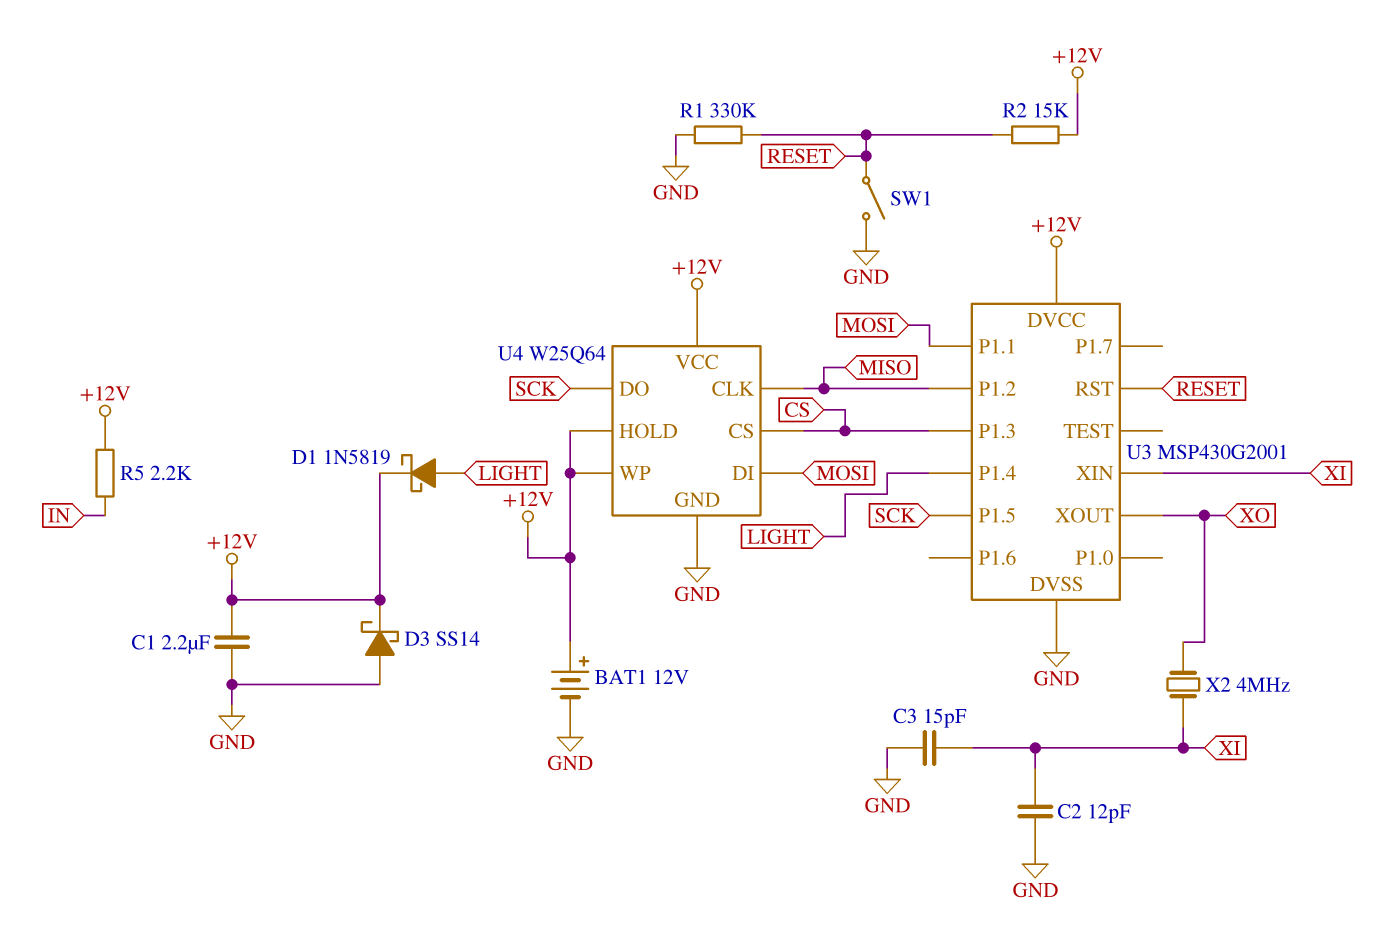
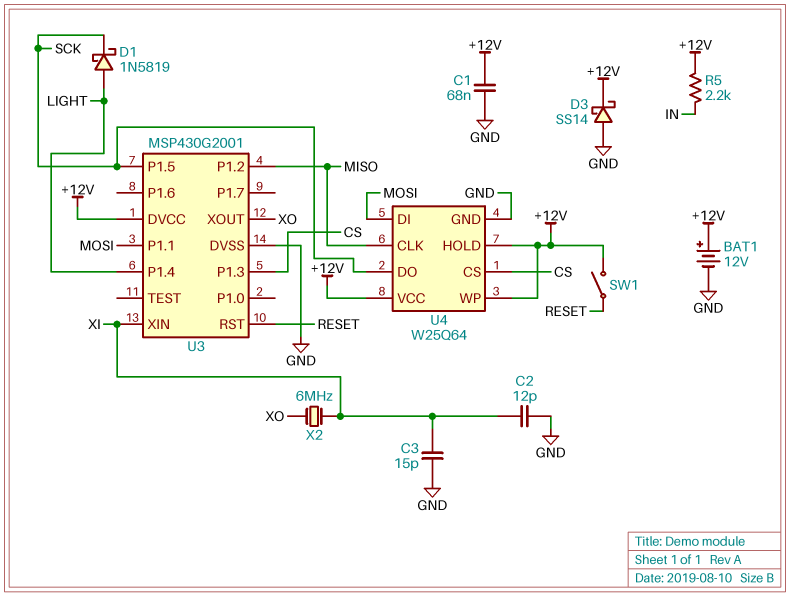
C1: 2.2uF (+12V, GND) -> 68nF (+12V, GND)
D1: schottky 1N5819 (A LIGHT, K +12V) -> schottky 1N5819 (A LIGHT, K SCK)
R1: 330k (GND, RESET) -> none
R2: 15k (+12V, RESET) -> none
SW1: switch (GND, RESET) -> switch (+12V, RESET)
X2: 4MHz (XI, XO) -> 6MHz (XI, XO)

